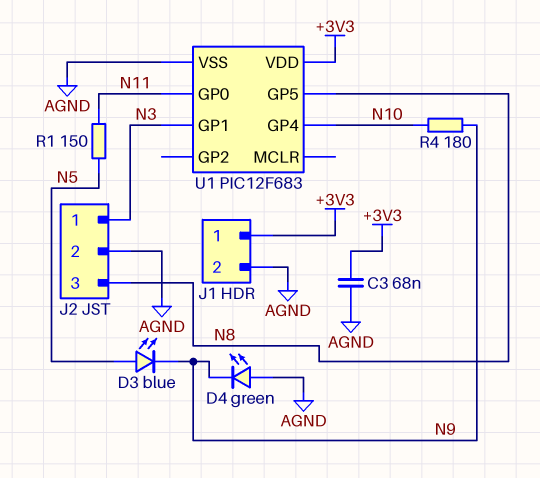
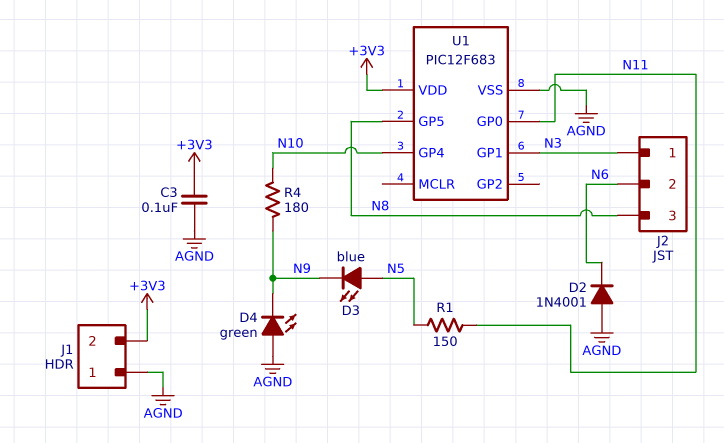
C3: 68nF (+3V3, AGND) -> 100nF (+3V3, AGND)
D2: none -> diode 1N4001 (A AGND, K N6)
J1 pin 1: +3V3 -> AGND
J1 pin 2: AGND -> +3V3
J2 pin 2: AGND -> N6

